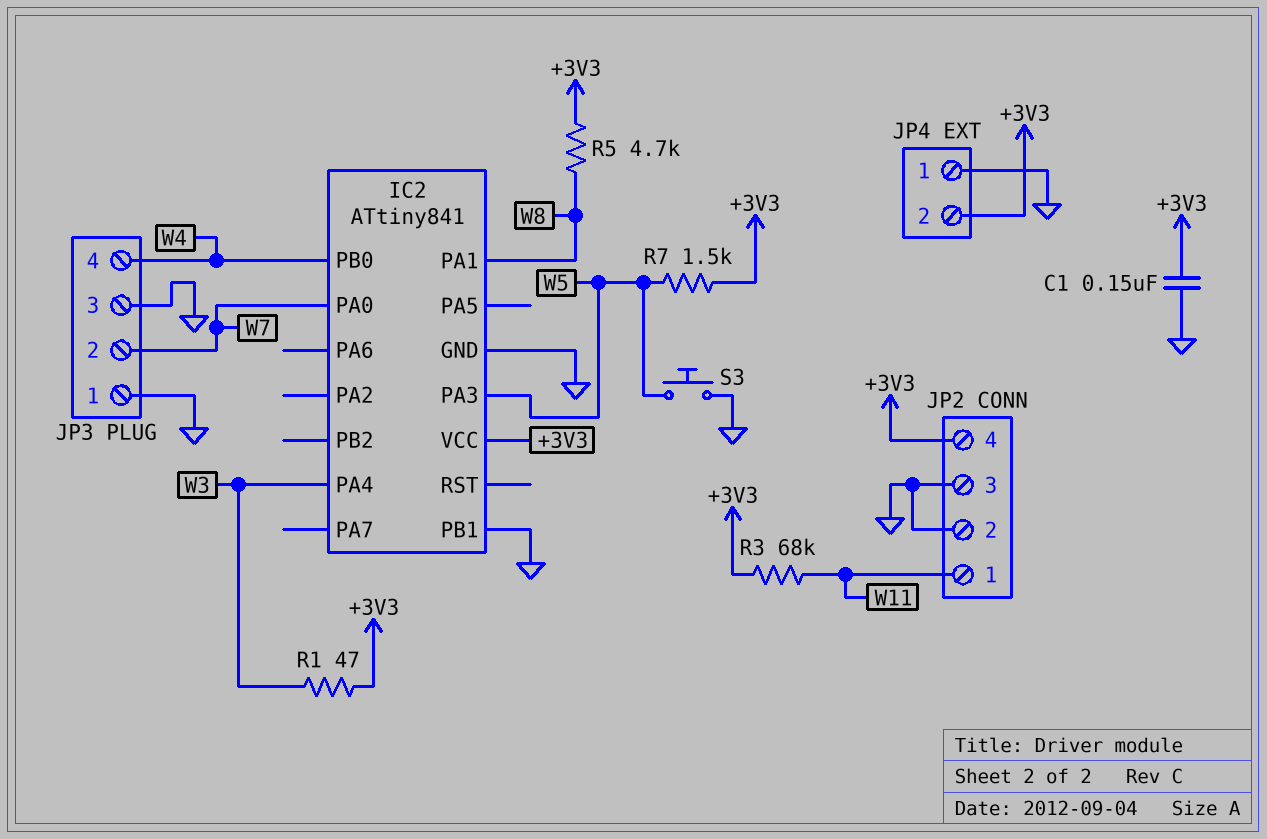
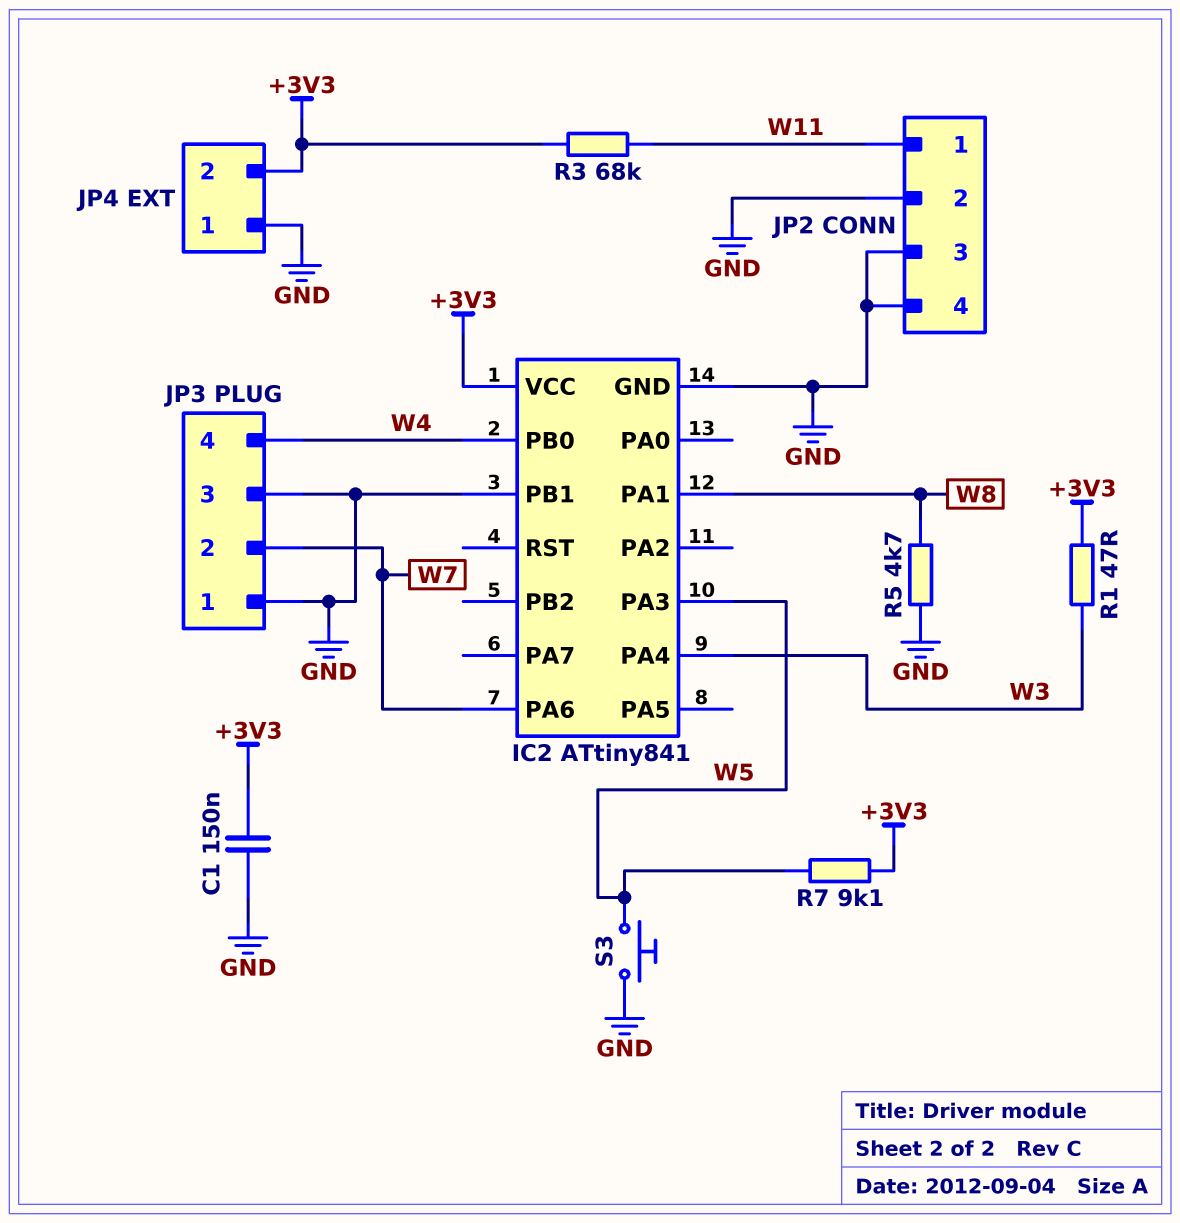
IC2 pin PA0: W7 -> none
IC2 pin PA6: none -> W7
JP2 pin 4: +3V3 -> GND
R5: 4.7k (+3V3, W8) -> 4.7k (GND, W8)
R7: 1.5k (+3V3, W5) -> 9.1k (+3V3, W5)

